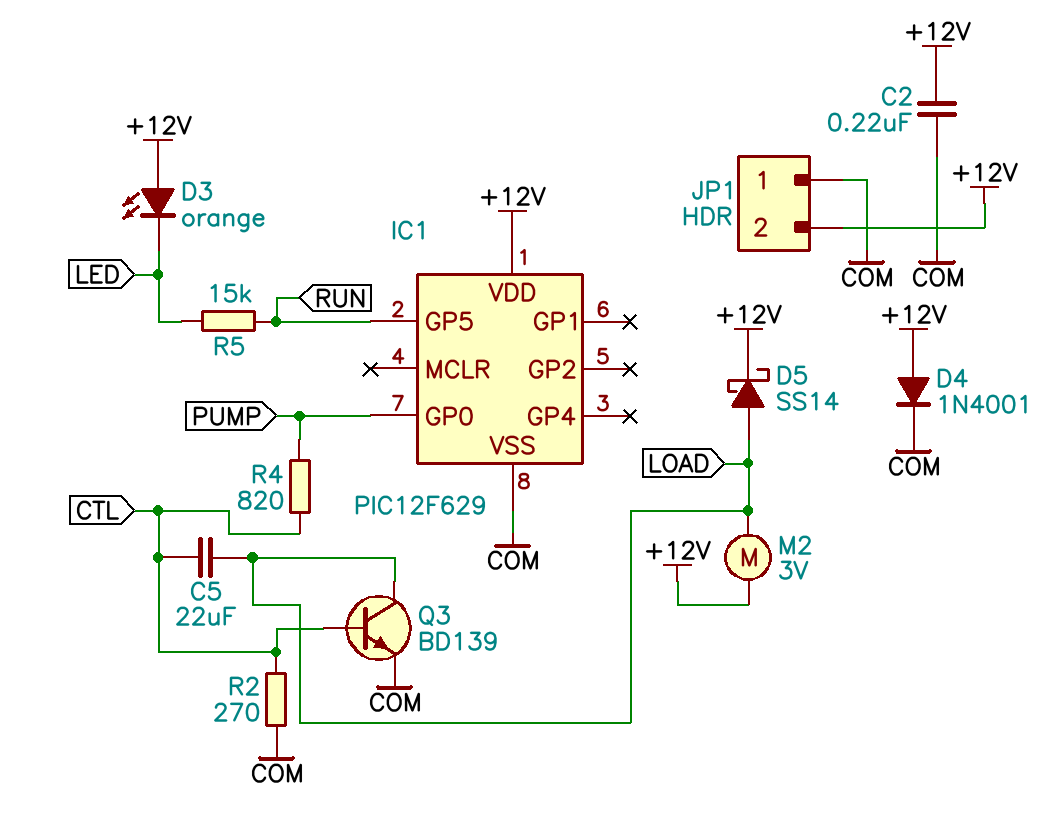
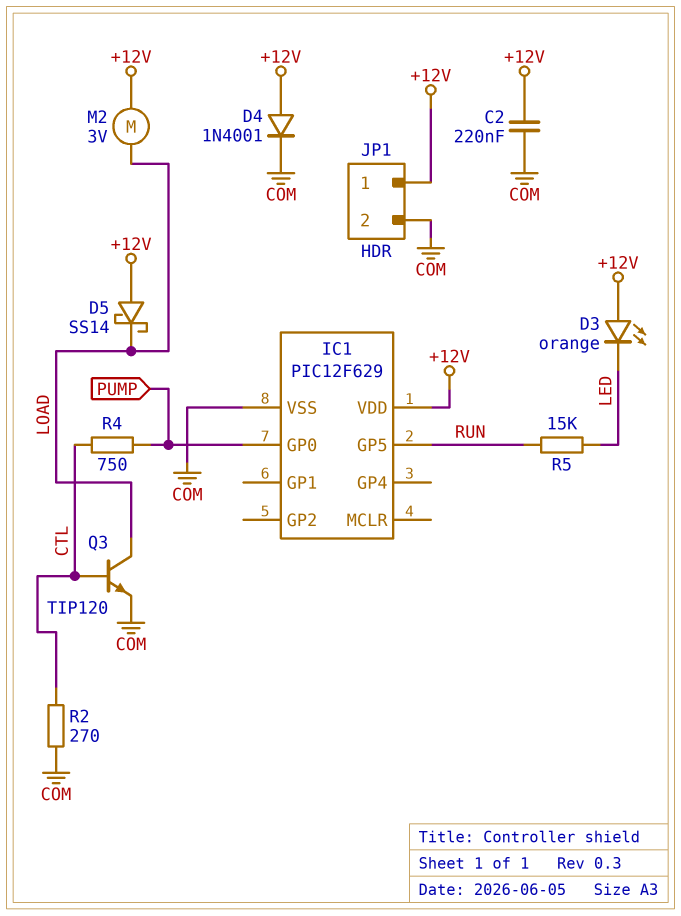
C5: 22uF (CTL, LOAD) -> none
D5: schottky SS14 (A LOAD, K +12V) -> schottky SS14 (A +12V, K LOAD)
JP1 pin 1: COM -> +12V
JP1 pin 2: +12V -> COM
Q3: NPN BD139 (B CTL, C LOAD, E COM) -> NPN TIP120 (B CTL, C LOAD, E COM)
R4: 820 (CTL, PUMP) -> 750 (CTL, PUMP)

